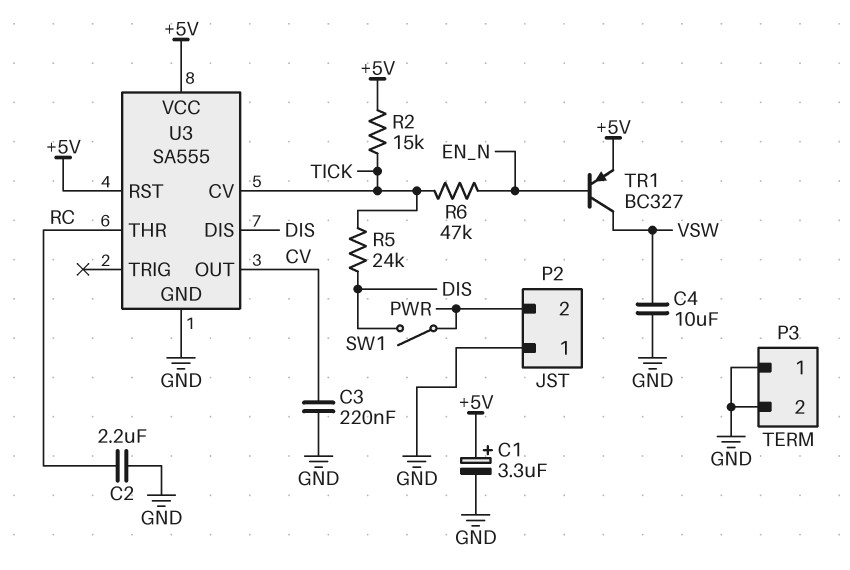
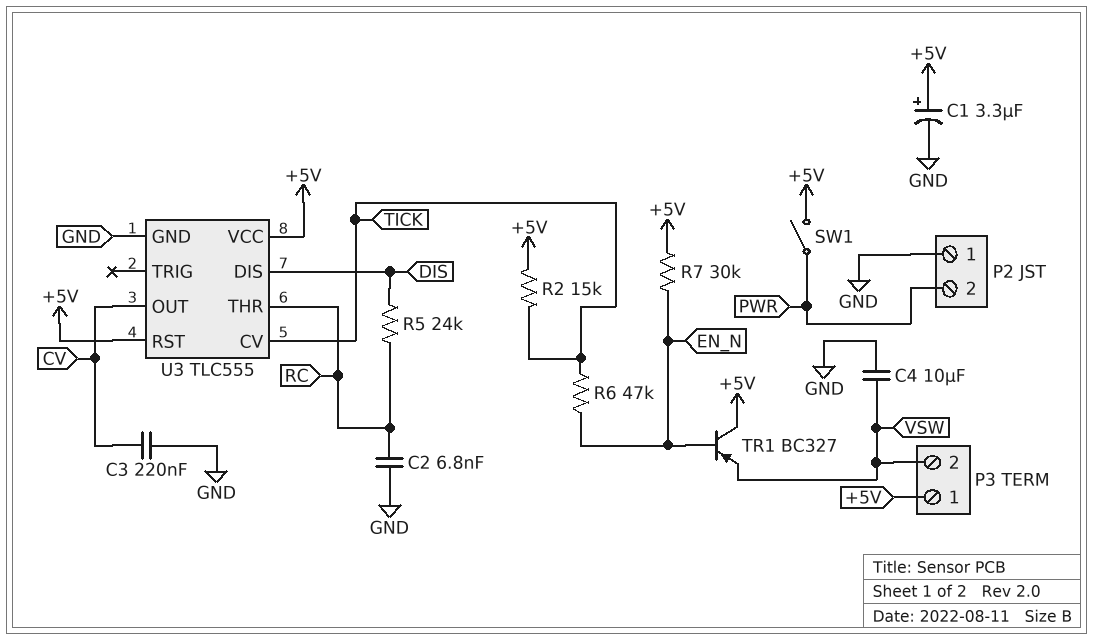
C2: 2.2uF (GND, RC) -> 6.8nF (GND, RC)
P3 pin 1: GND -> +5V
P3 pin 2: GND -> VSW
R5: 24k (DIS, TICK) -> 24k (DIS, RC)
R7: none -> 30k (+5V, EN_N)
SW1: switch (DIS, PWR) -> switch (+5V, PWR)
TR1: PNP BC327 (B EN_N, C VSW, E +5V) -> PNP BC327 (B EN_N, C +5V, E VSW)
U3: SA555 -> TLC555

